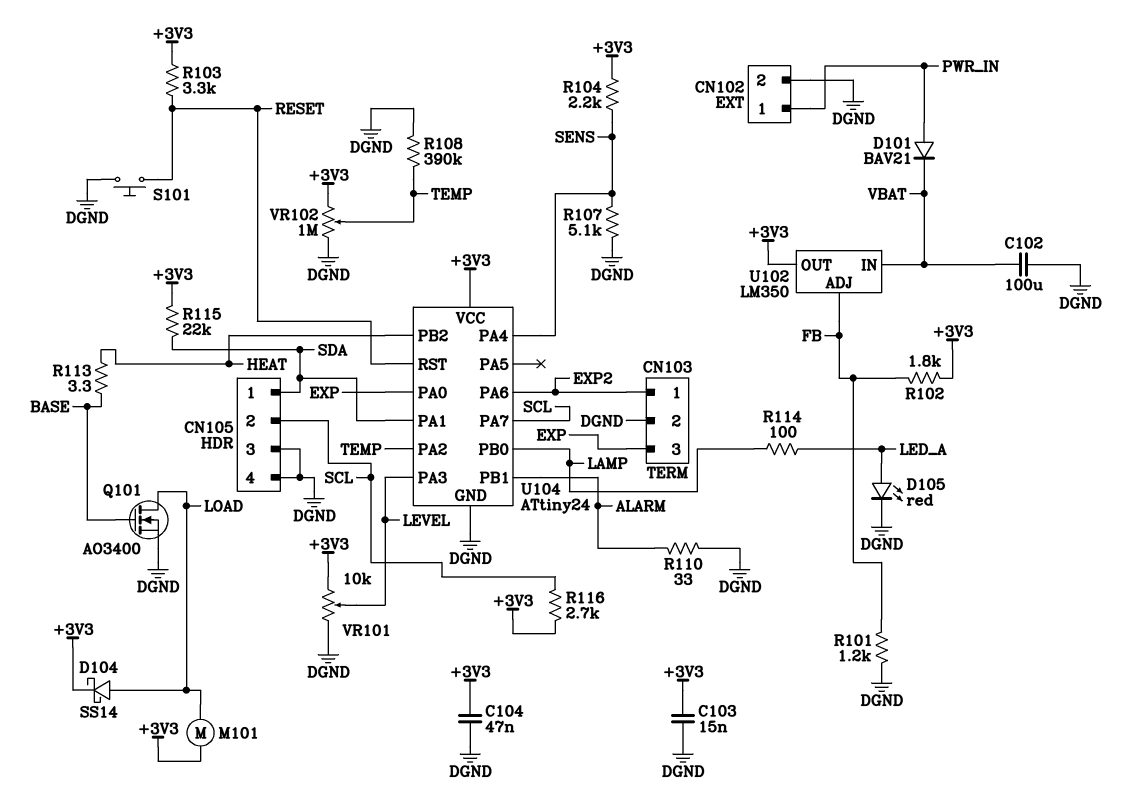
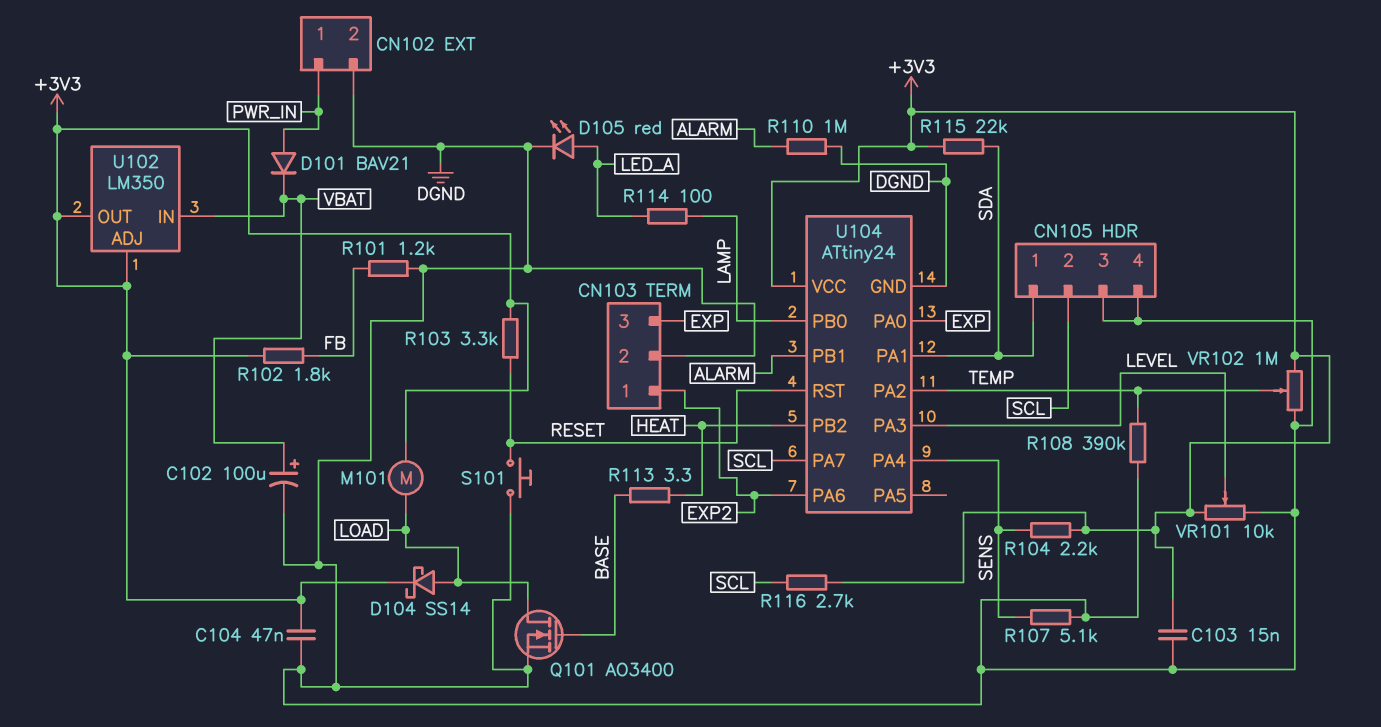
C102: 100uF (DGND, VBAT) -> 100uF (plus VBAT, minus DGND)
R110: 33 (ALARM, DGND) -> 1M (ALARM, DGND)
U102 pin ADJ: FB -> +3V3

